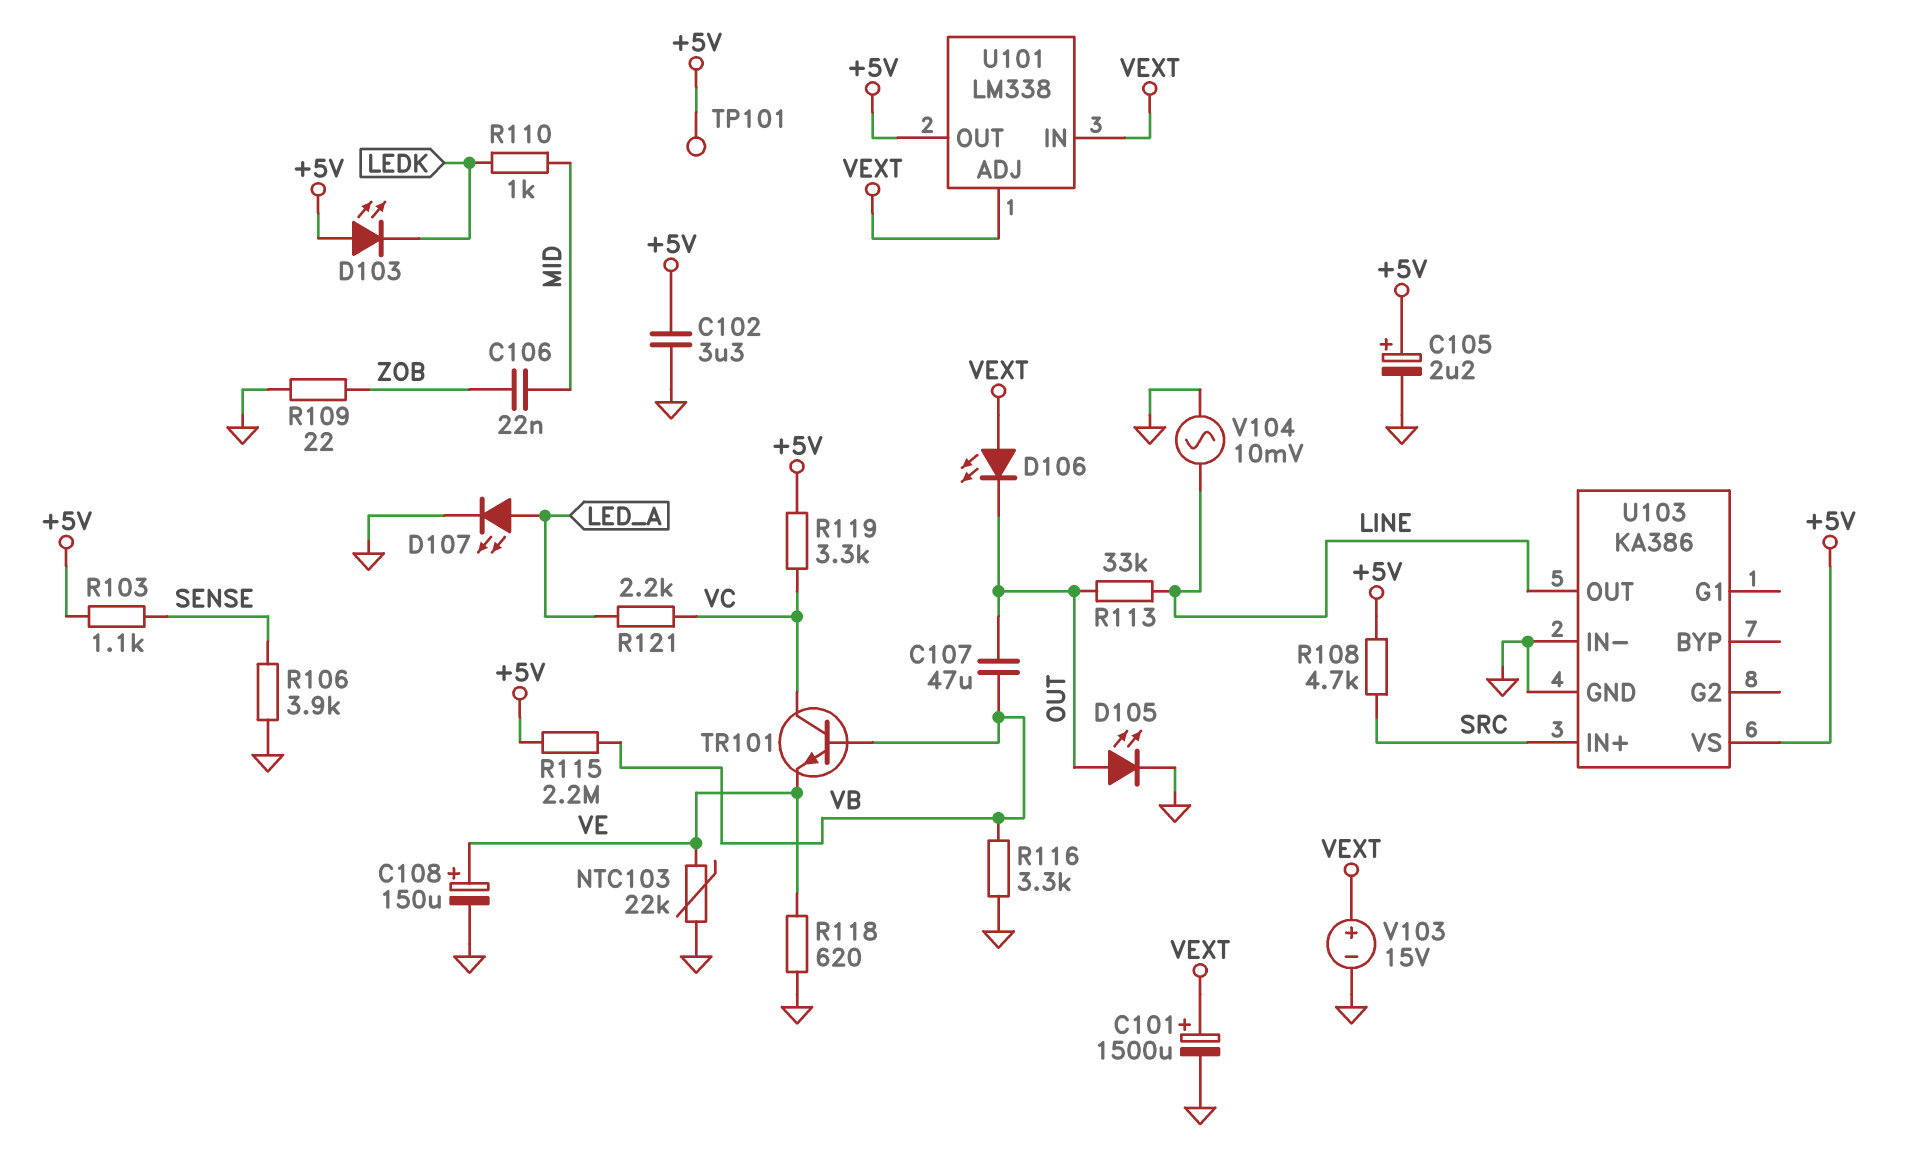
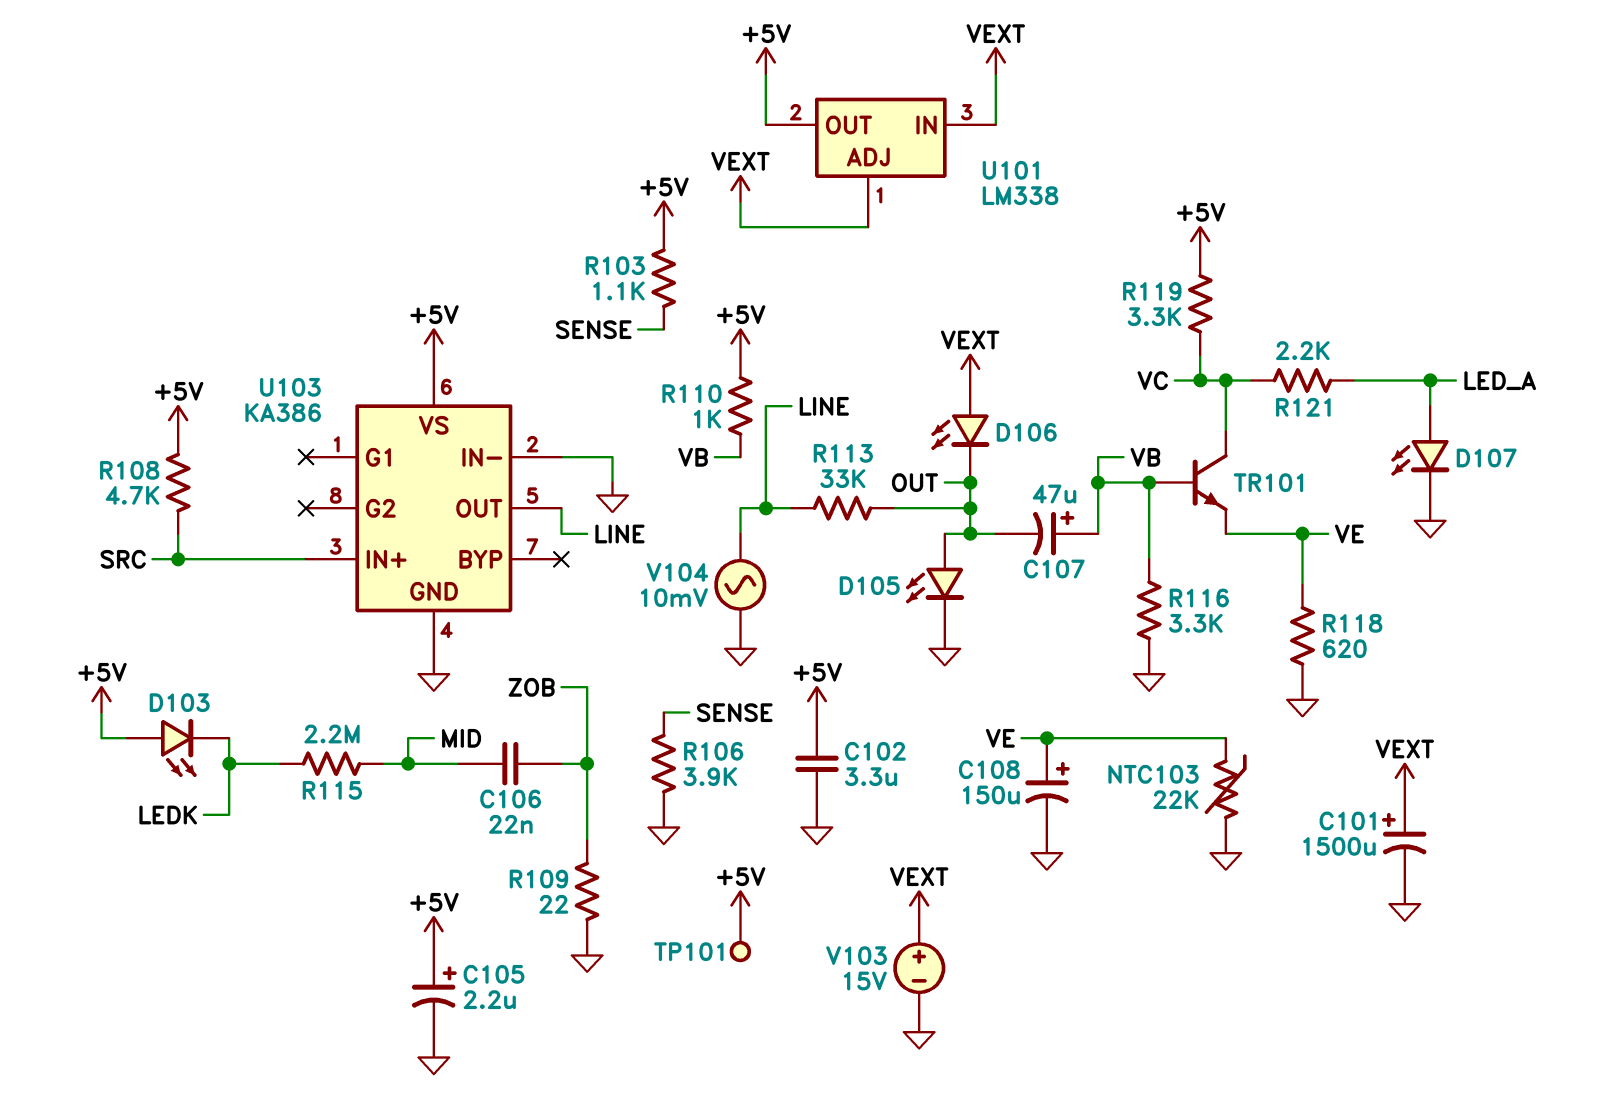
C107: 47uF (OUT, VB) -> 47uF (plus VB, minus OUT)
R110: 1k (LEDK, MID) -> 1k (+5V, VB)
R115: 2.2M (+5V, VB) -> 2.2M (LEDK, MID)

